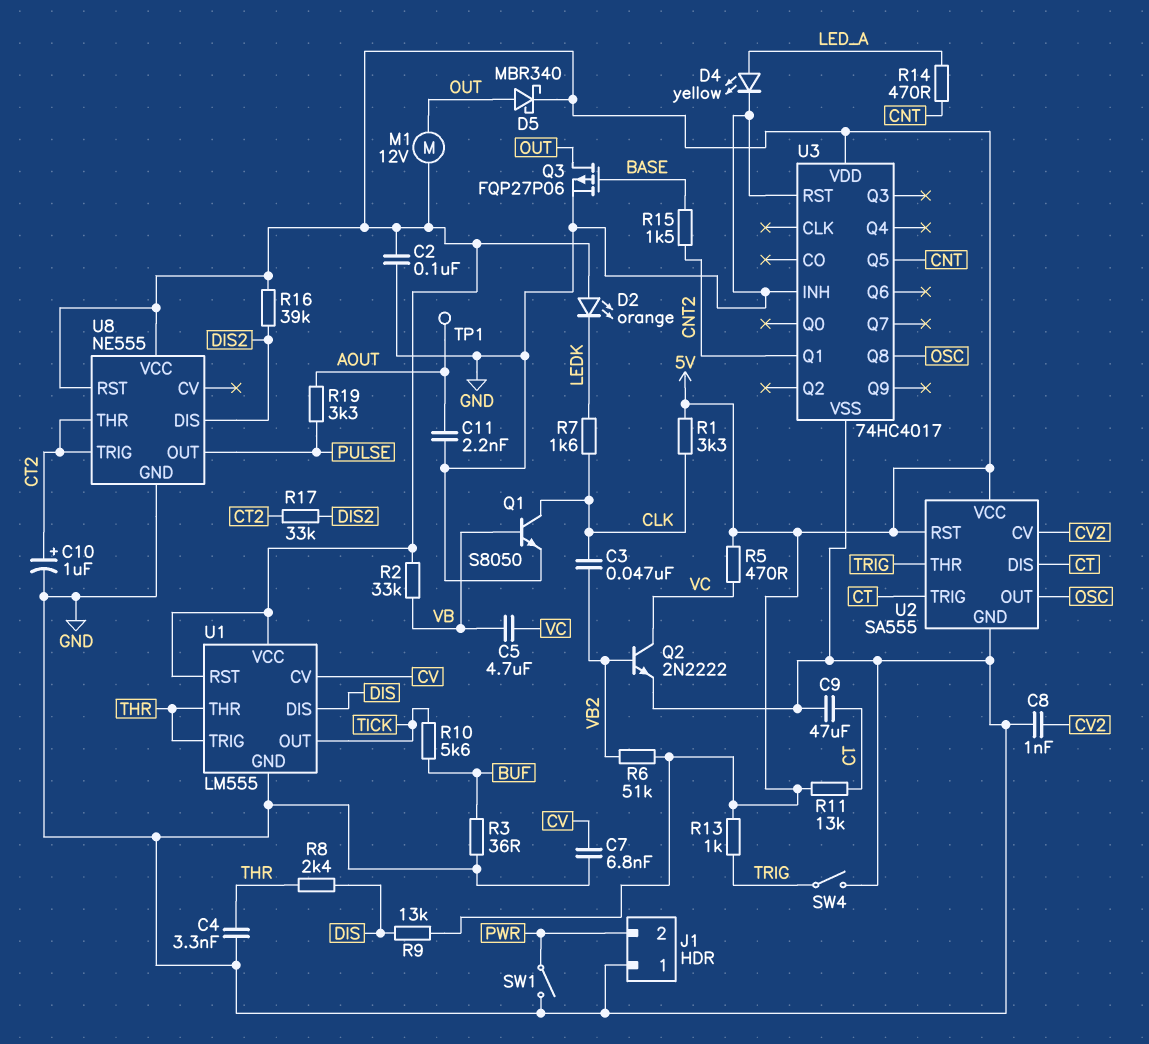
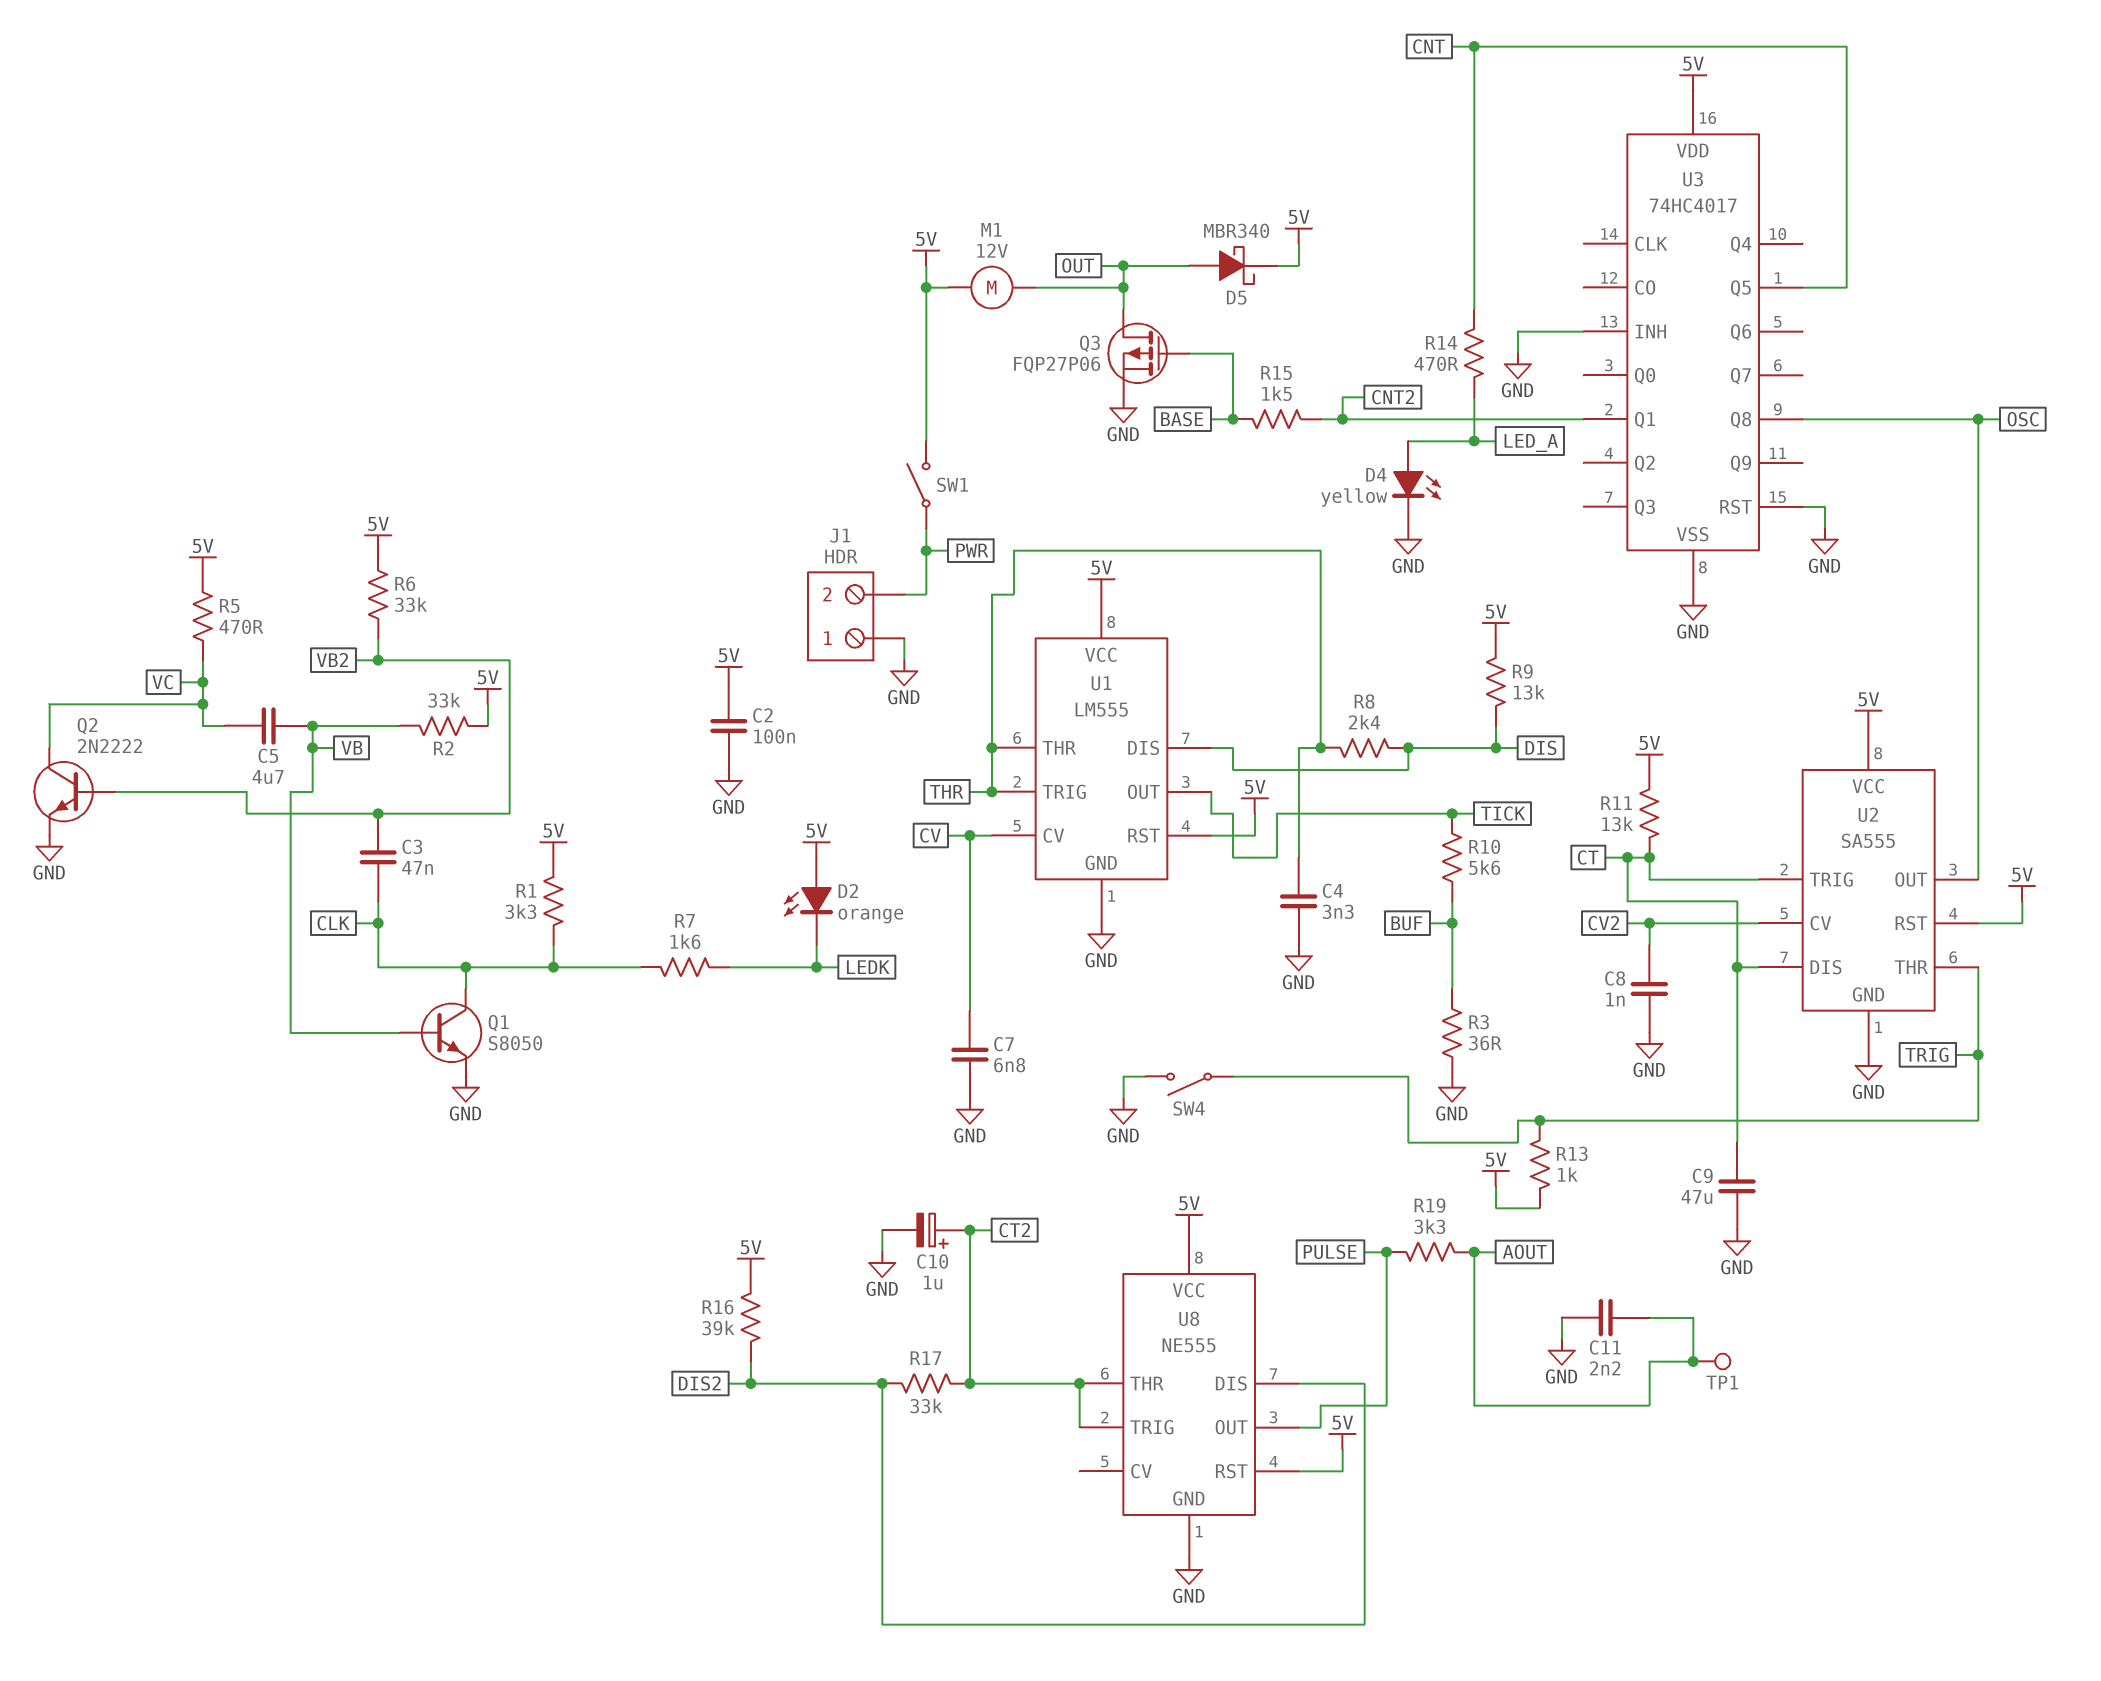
R6: 51k (5V, VB2) -> 33k (5V, VB2)
SW1: switch (GND, PWR) -> switch (5V, PWR)

